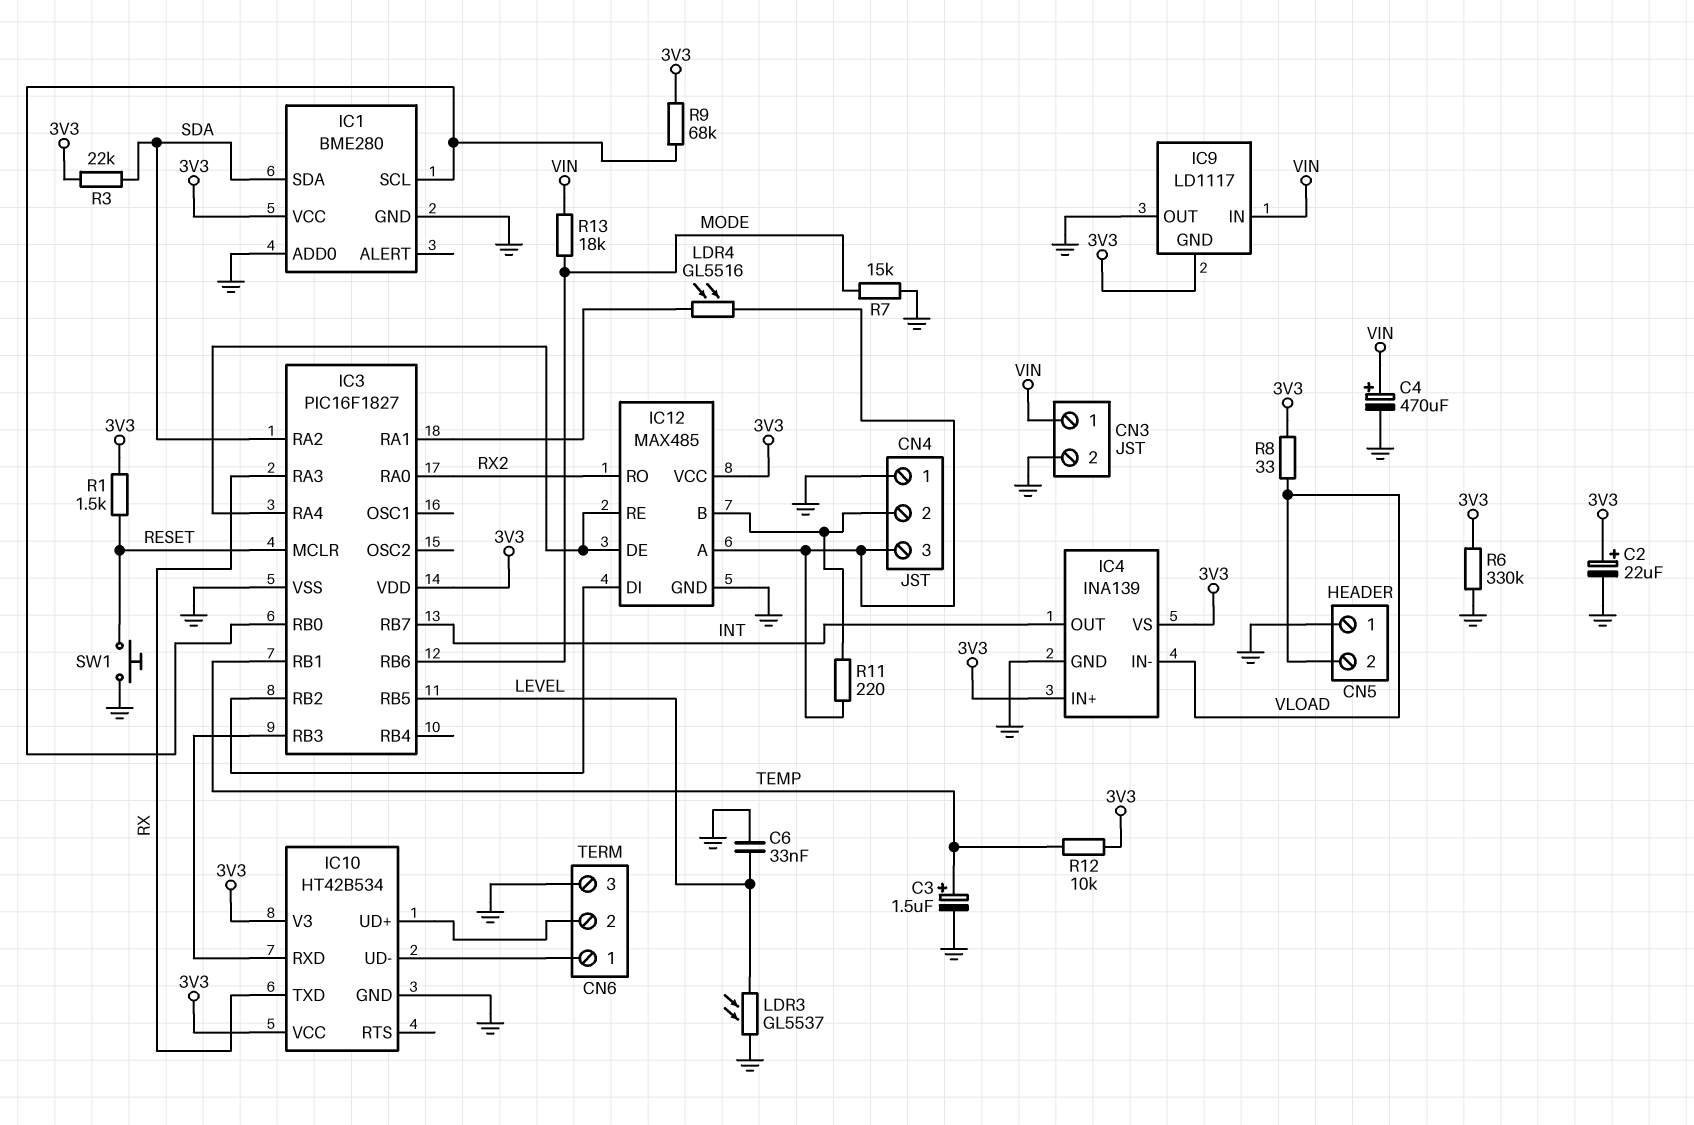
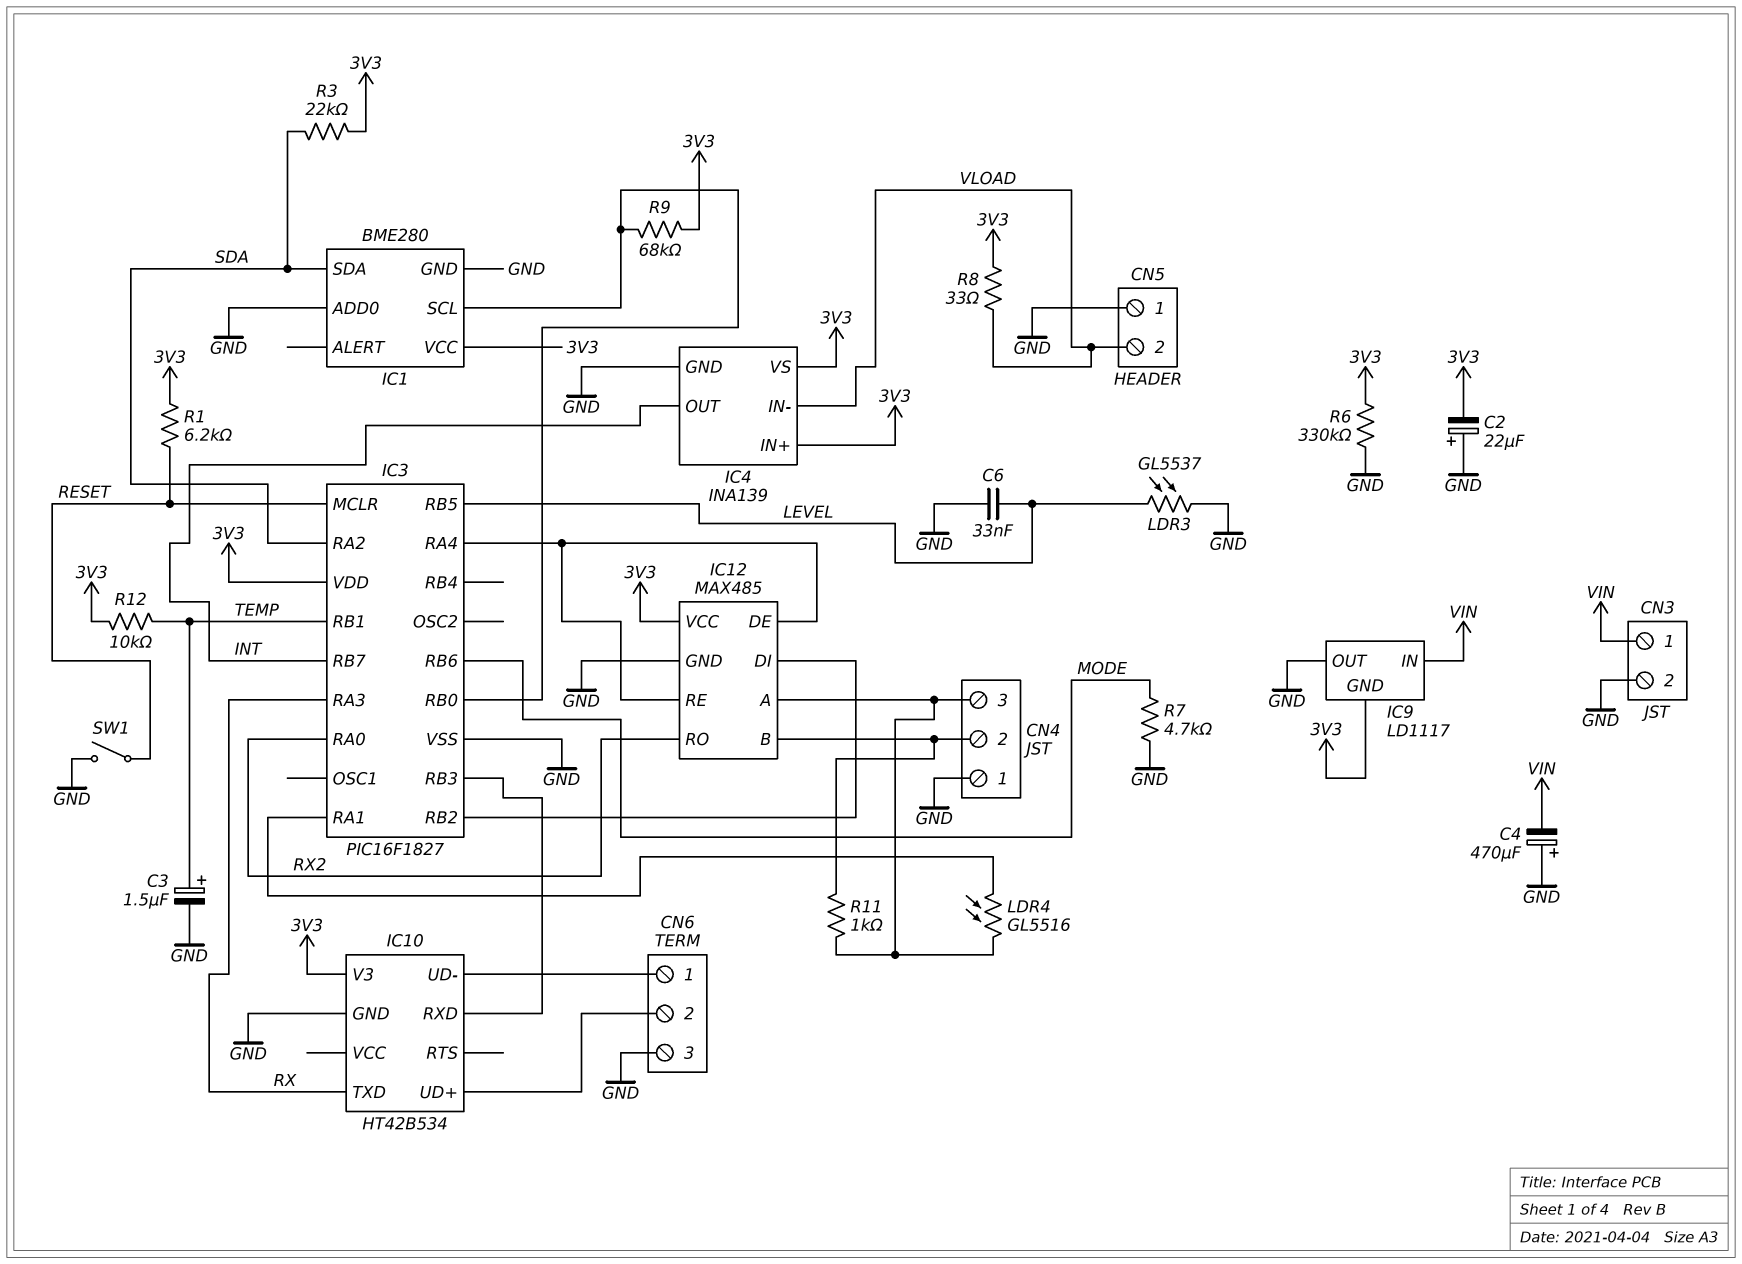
C2: 22uF (plus 3V3, minus GND) -> 22uF (plus GND, minus 3V3)
C4: 470uF (plus VIN, minus GND) -> 470uF (plus GND, minus VIN)
IC10 pin VCC: 3V3 -> none
R1: 1.5k (3V3, RESET) -> 6.2k (3V3, RESET)
R7: 15k (GND, MODE) -> 4.7k (GND, MODE)
R11: 220 (CN4/2, CN4/3) -> 1k (CN4/2, CN4/3)
R13: 18k (MODE, VIN) -> none
SW1: button (GND, RESET) -> switch (GND, RESET)

